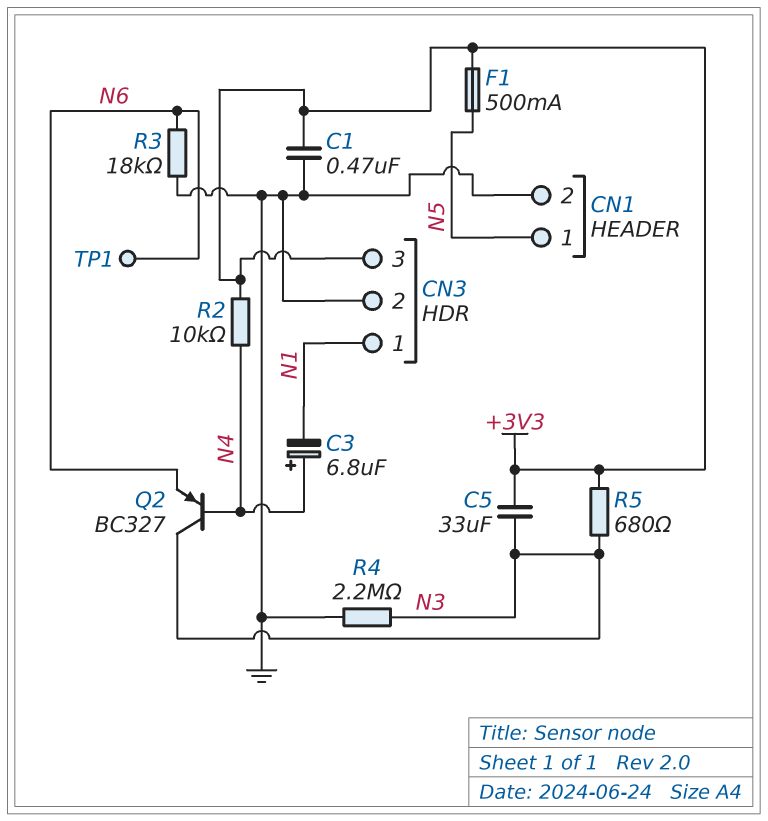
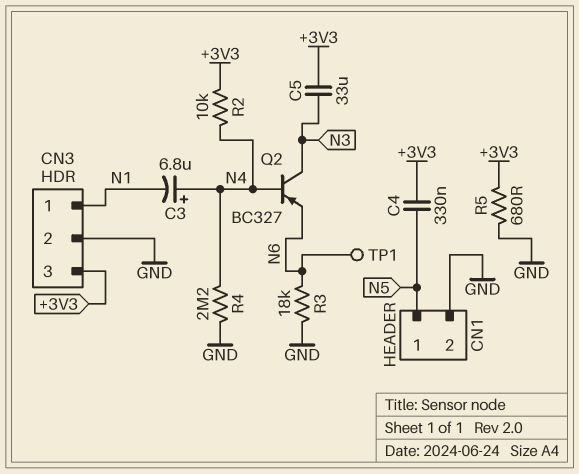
C1: 470nF (+3V3, GND) -> none
C4: none -> 330nF (+3V3, N5)
F1: 500mA (+3V3, N5) -> none
R4: 2.2M (GND, N3) -> 2.2M (GND, N4)
R5: 680 (+3V3, N3) -> 680 (+3V3, GND)

